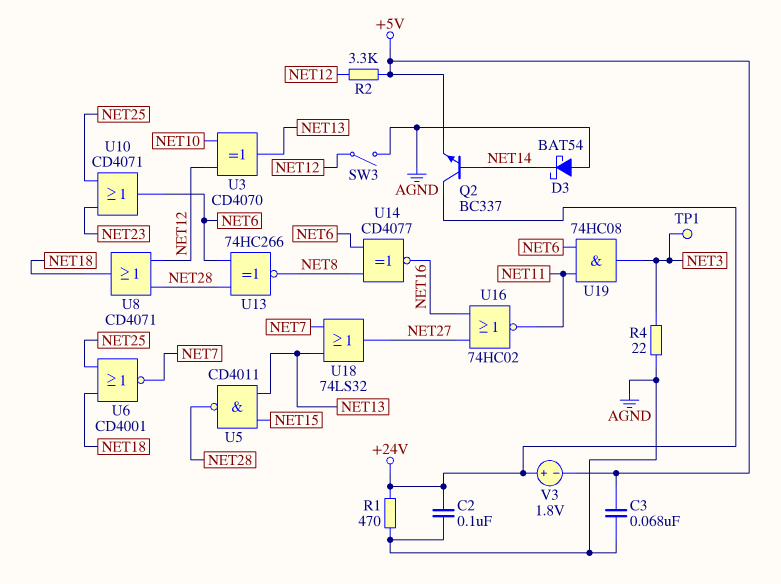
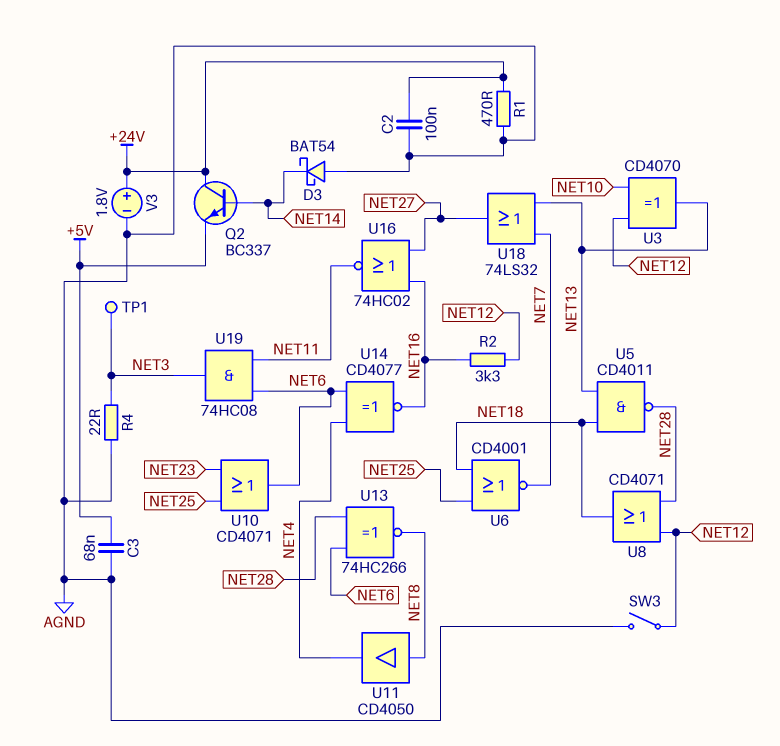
R2: 3.3k (+5V, NET12) -> 3.3k (NET12, NET16)
U5: NAND CD4011 (in NET13, in NET15, out NET28) -> NAND CD4011 (in NET13, in NET18, out NET28)
U11: none -> buffer CD4050 (in NET8, out NET4)
U14: XNOR CD4077 (in NET6, in NET8, out NET16) -> XNOR CD4077 (in NET4, in NET6, out NET16)
V3: 1.8V (plus +24V, minus +5V) -> 1.8V (plus +24V, minus AGND)

